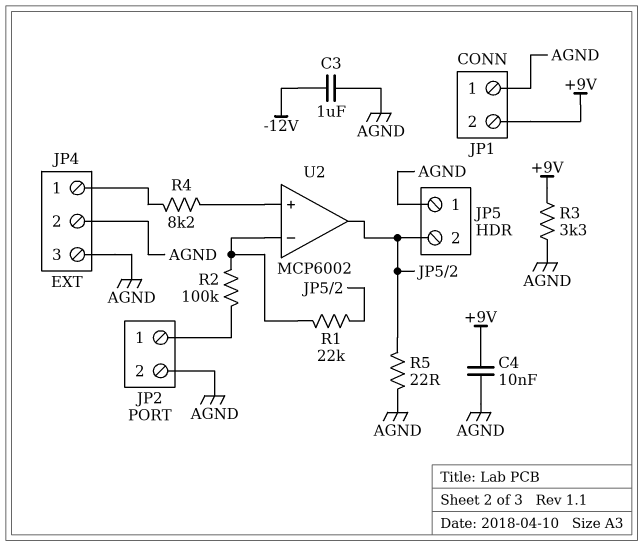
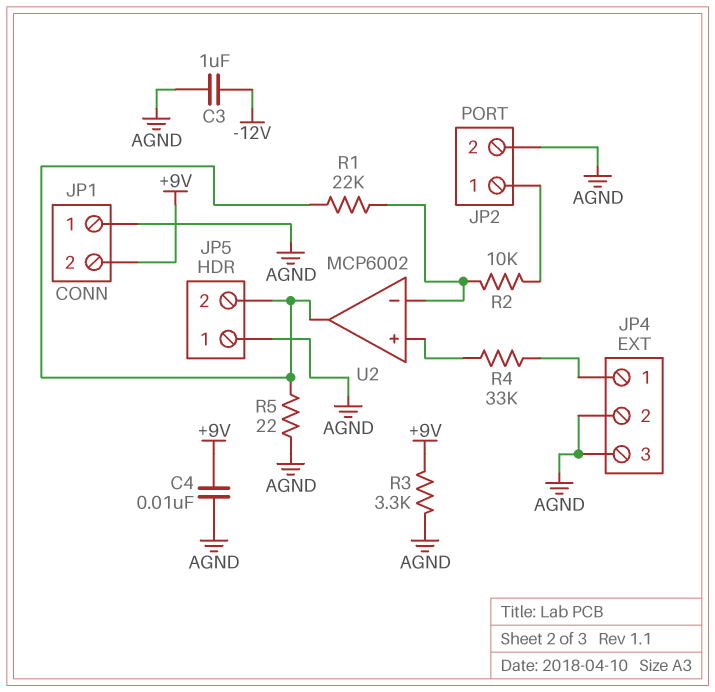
R2: 100k (JP2/1, U2/in-) -> 10k (JP2/1, U2/in-)
R4: 8.2k (JP4/1, U2/in+) -> 33k (JP4/1, U2/in+)

